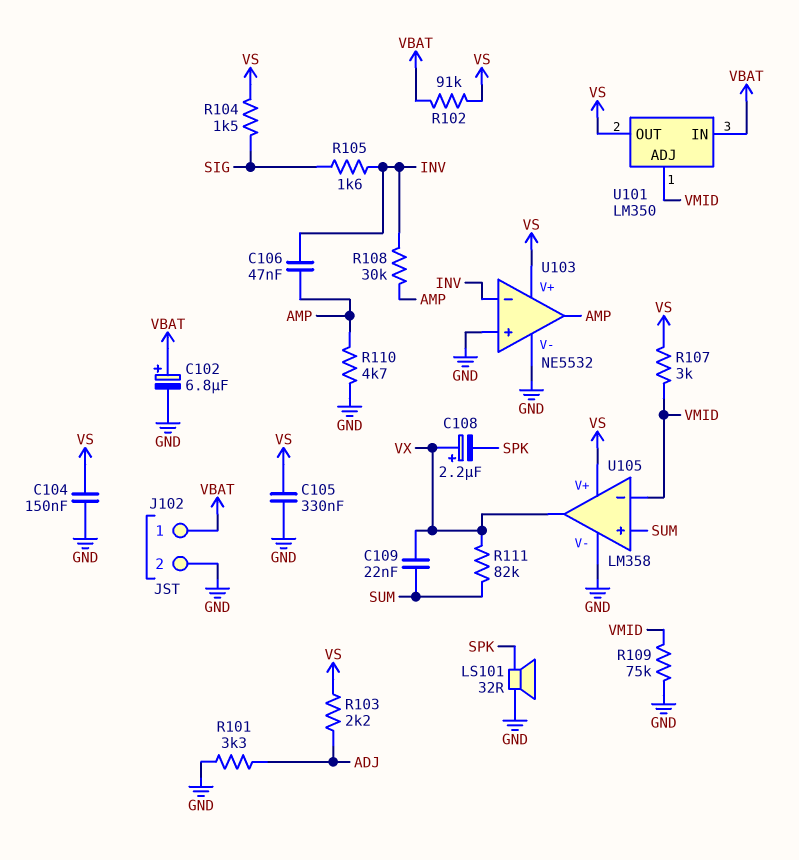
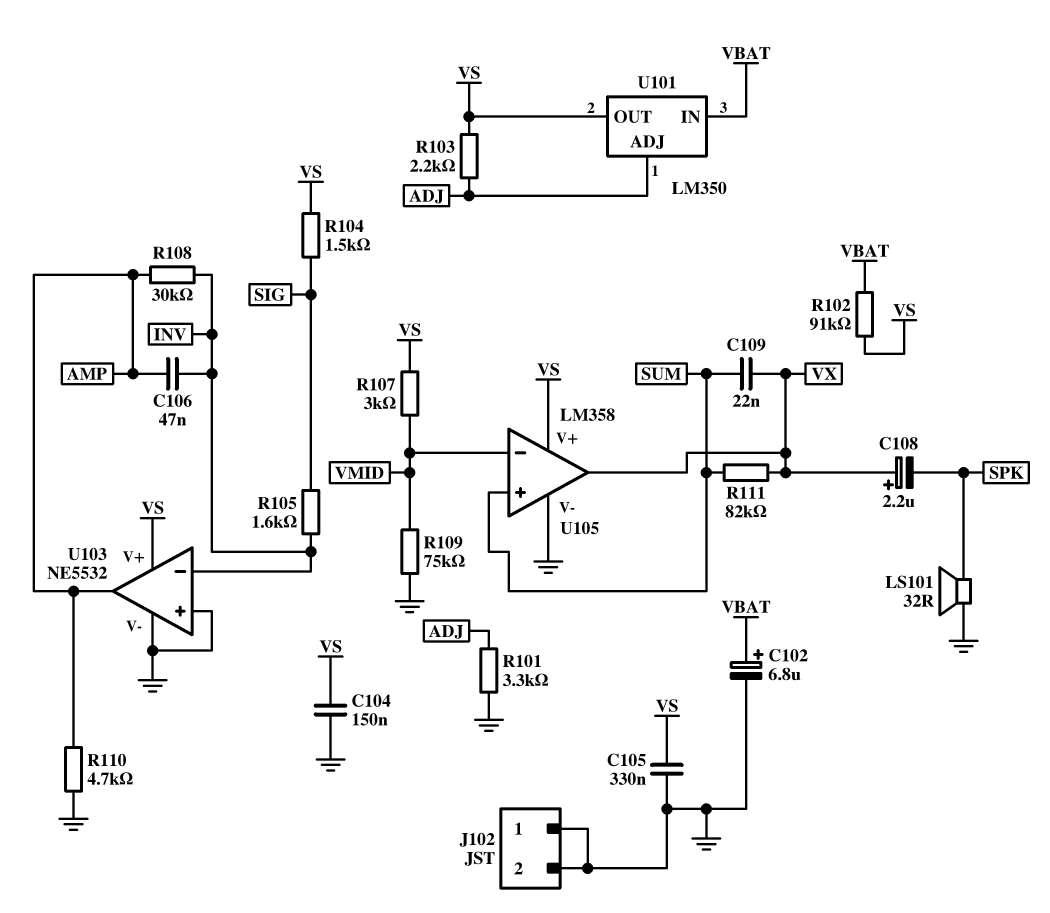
J102 pin 1: VBAT -> GND
U101 pin ADJ: VMID -> ADJ

